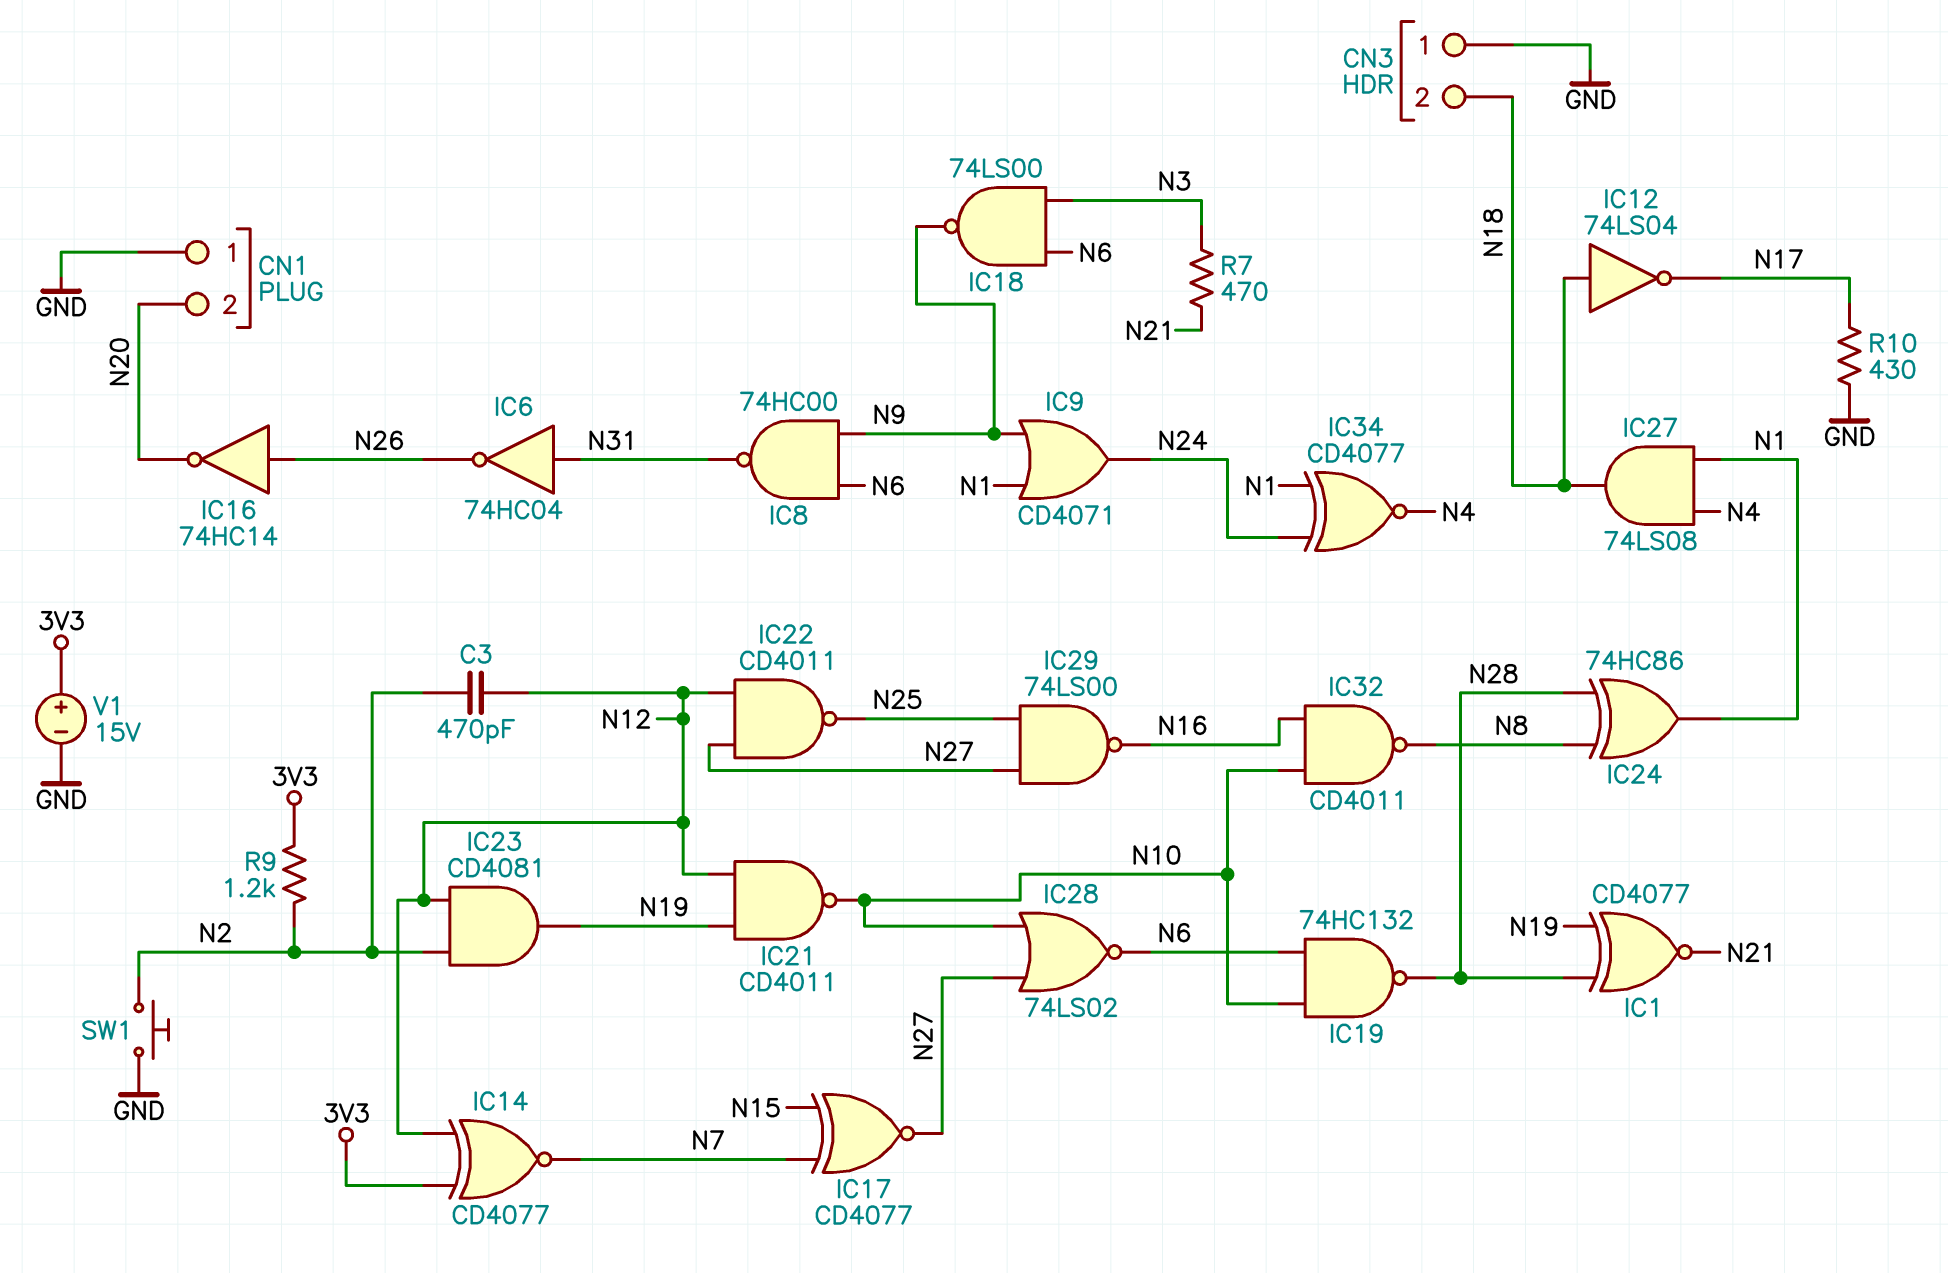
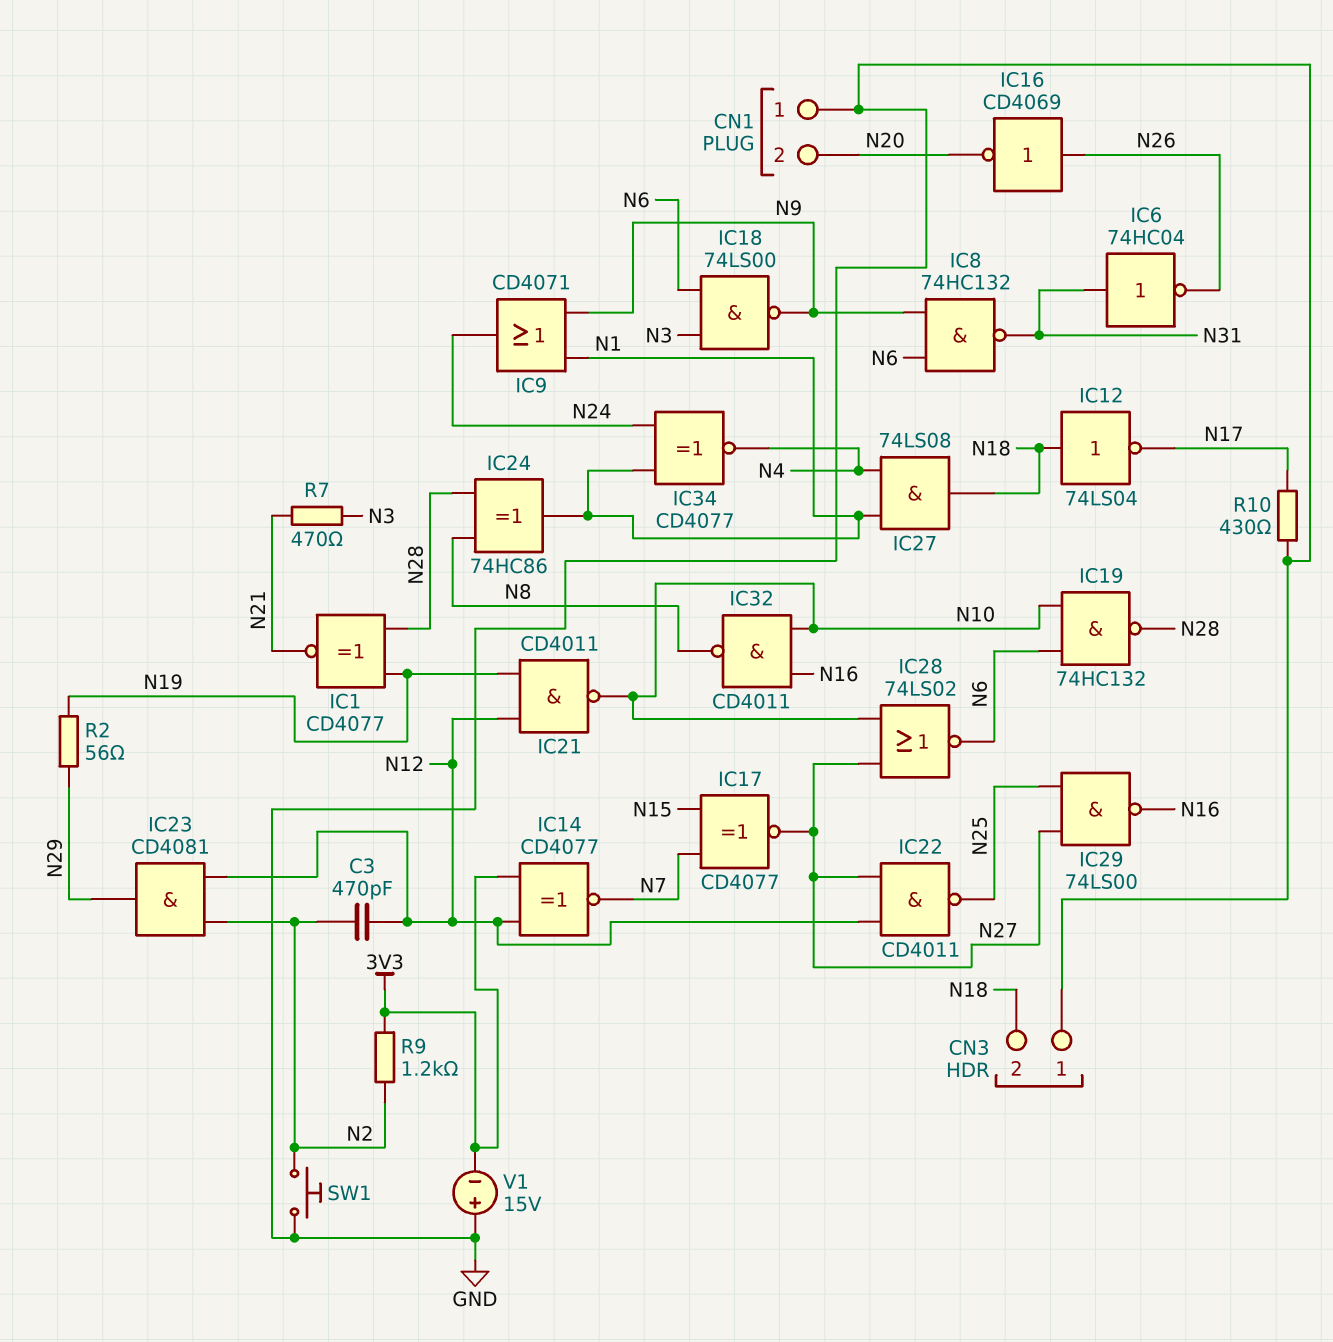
IC8: NAND 74HC00 (in N6, in N9, out N31) -> NAND 74HC132 (in N6, in N9, out N31)
IC16: NOT 74HC14 (in N26, out N20) -> NOT CD4069 (in N26, out N20)
IC23: AND CD4081 (in N2, in N12, out N19) -> AND CD4081 (in N2, in N12, out N29)
R2: none -> 56 (N19, N29)
V1: 15V (plus 3V3, minus GND) -> 15V (plus GND, minus 3V3)

